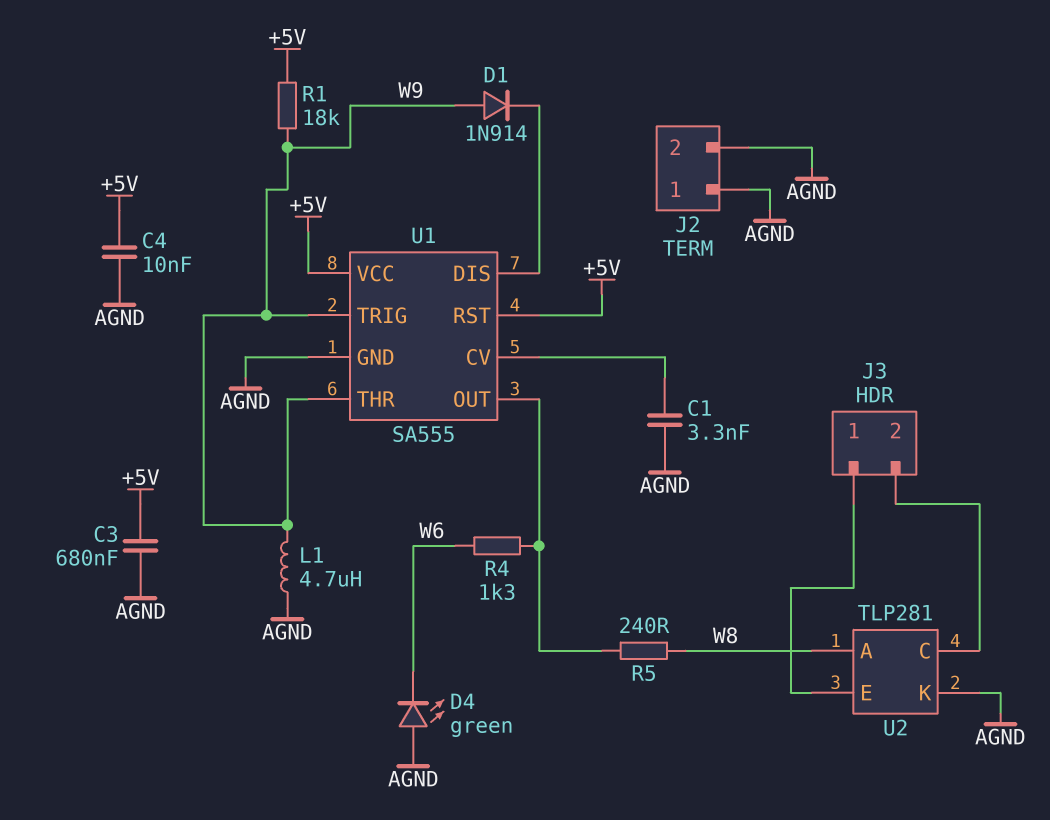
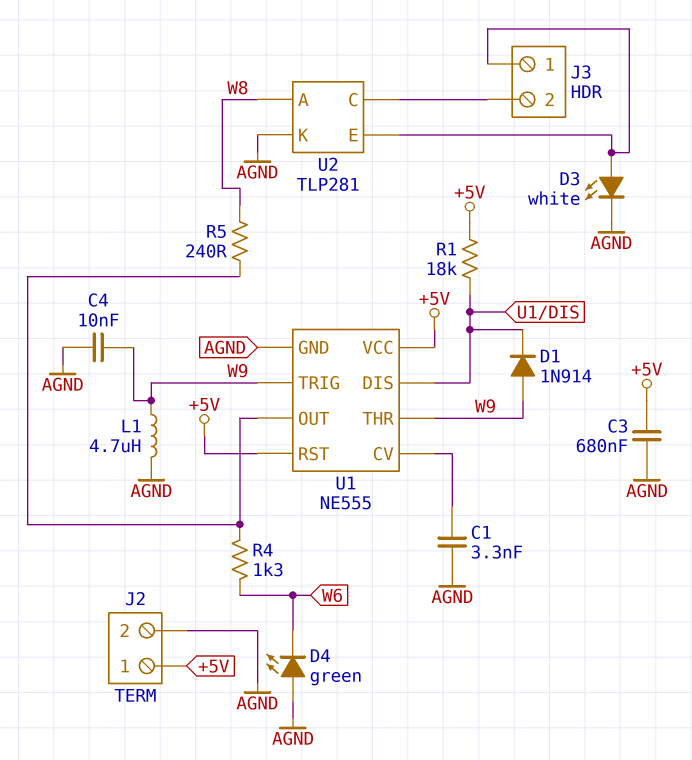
C4: 10nF (+5V, AGND) -> 10nF (AGND, W9)
D3: none -> LED white (A J3/1, K AGND)
J2 pin 1: AGND -> +5V
R1: 18k (+5V, W9) -> 18k (+5V, U1/DIS)
U1: SA555 -> NE555

